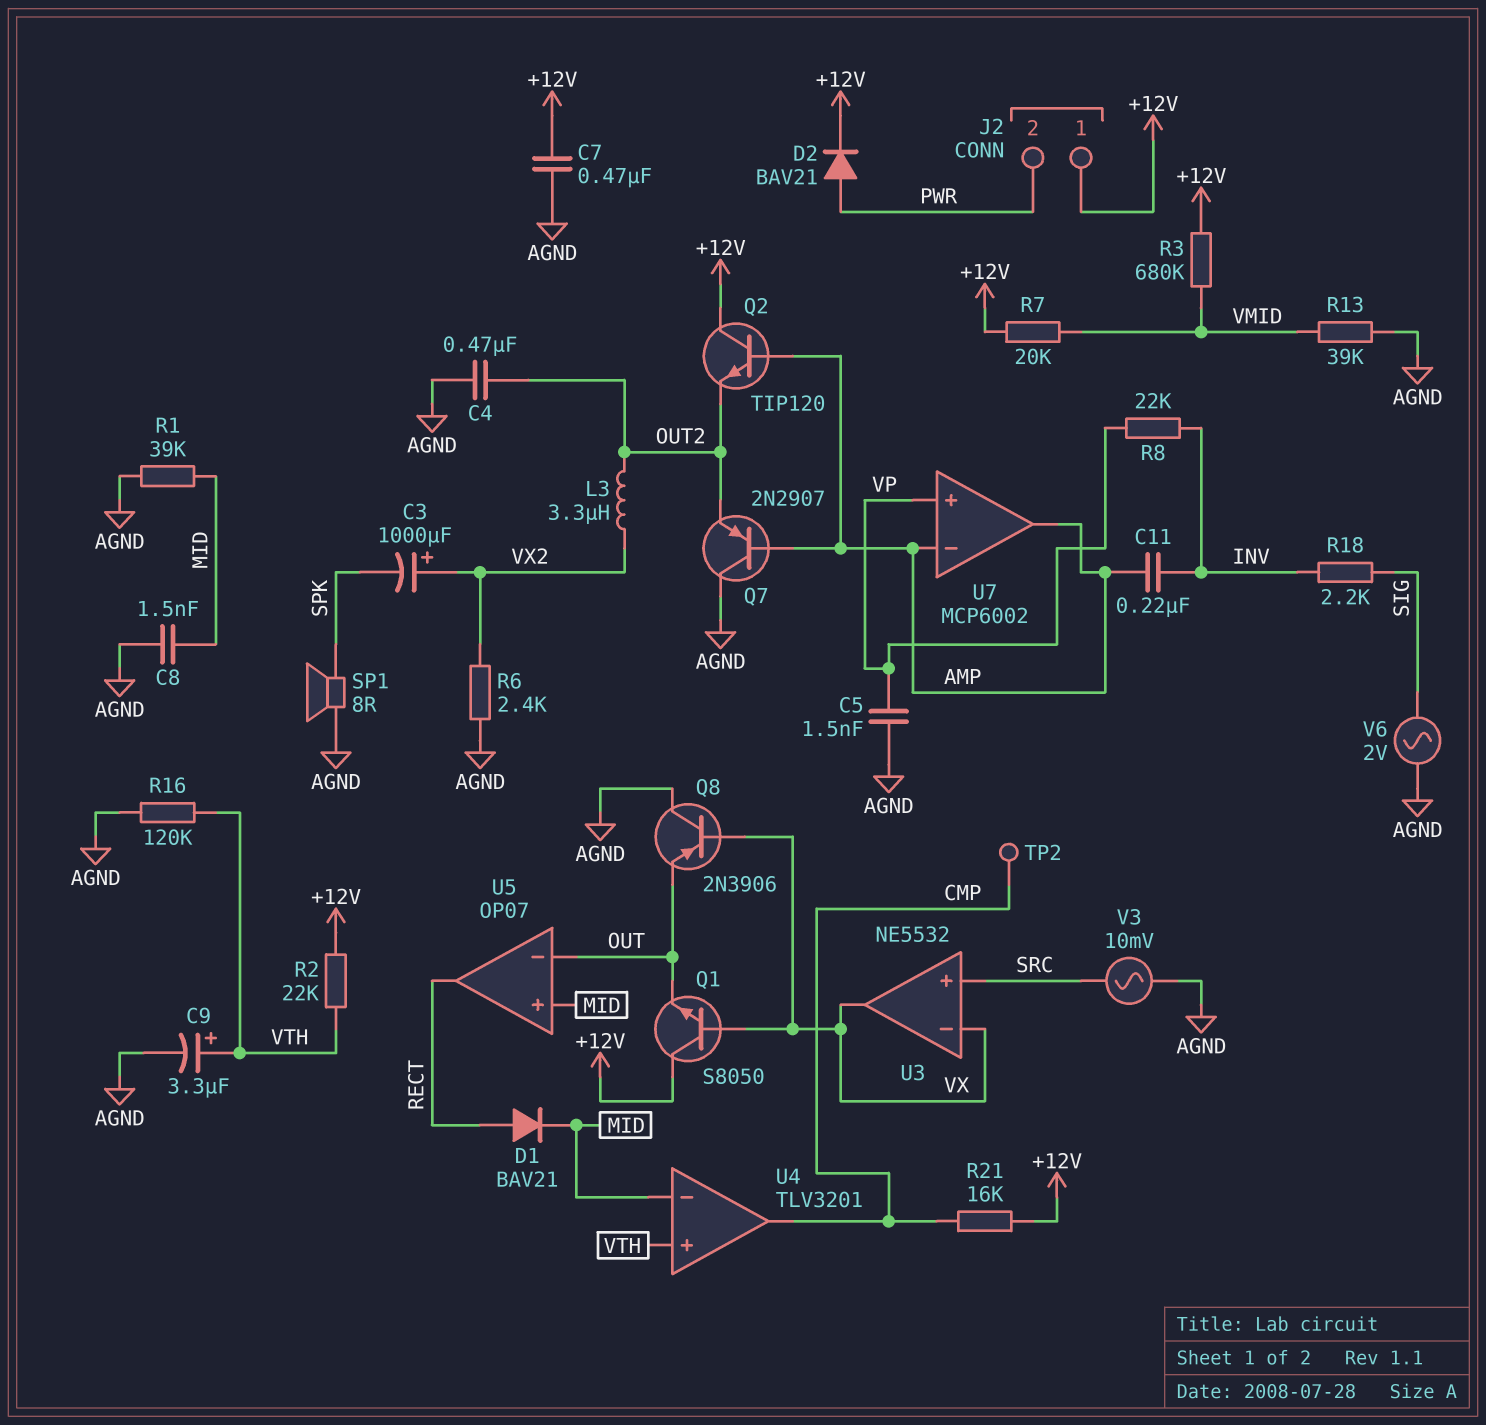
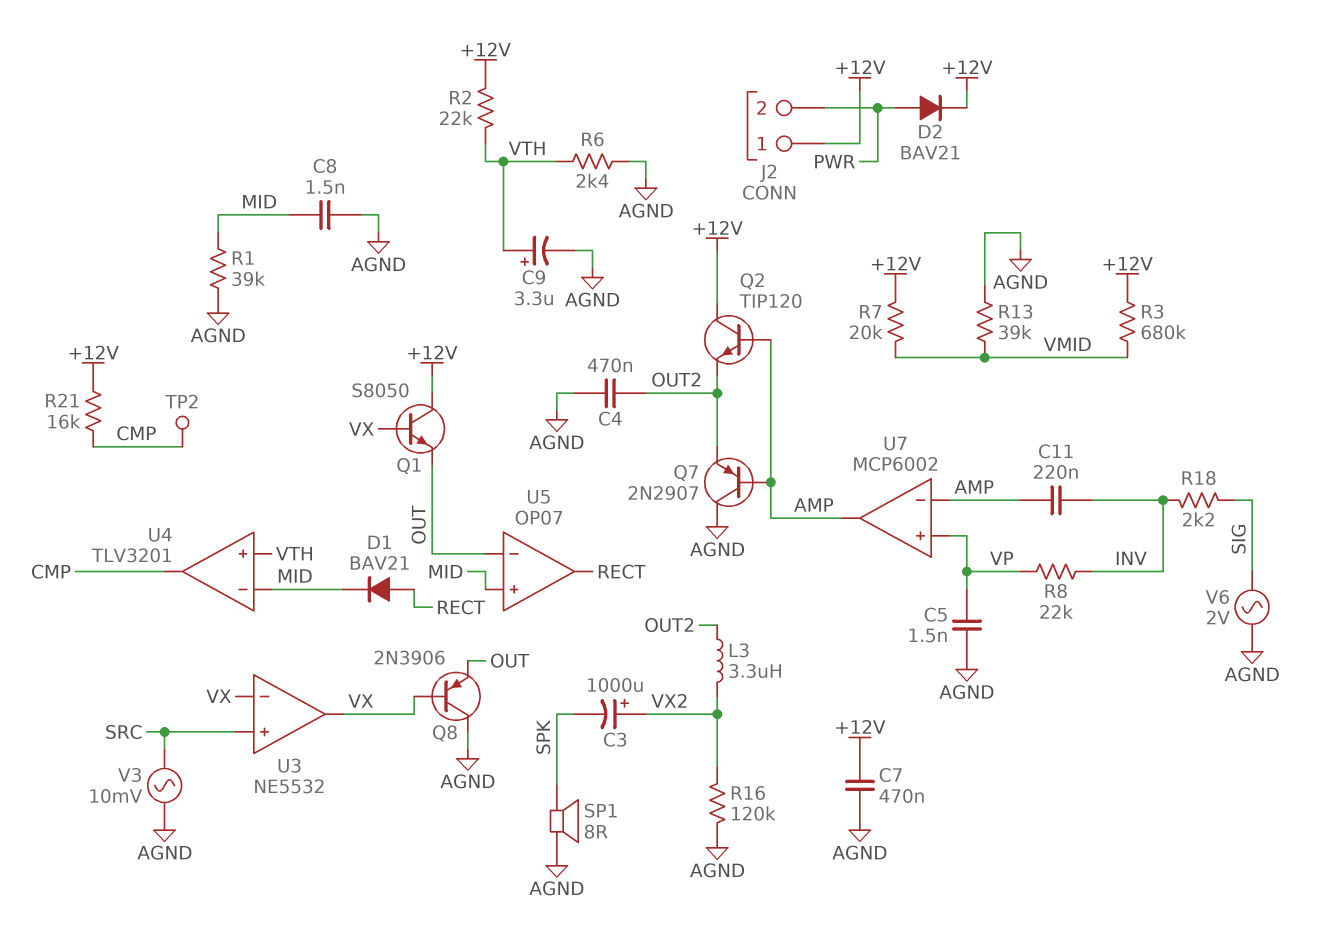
R6: 2.4k (AGND, VX2) -> 2.4k (AGND, VTH)
R16: 120k (AGND, VTH) -> 120k (AGND, VX2)

